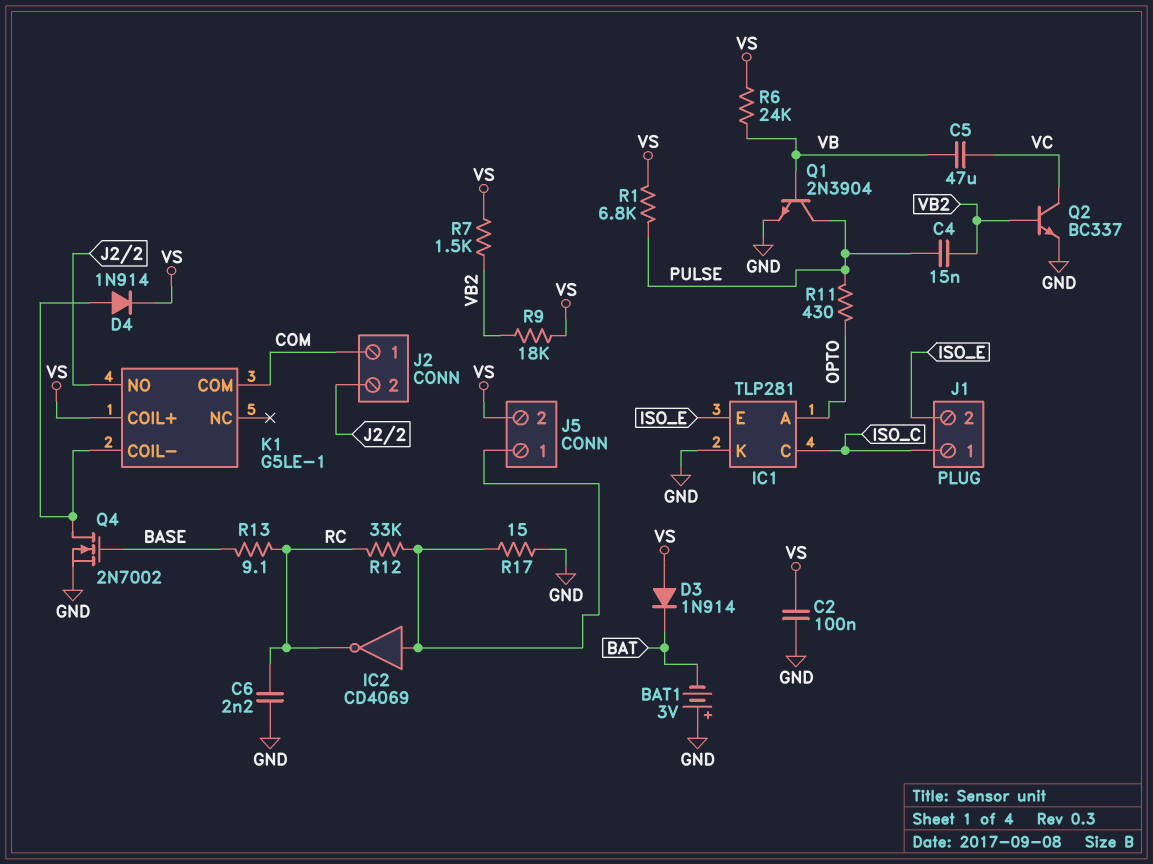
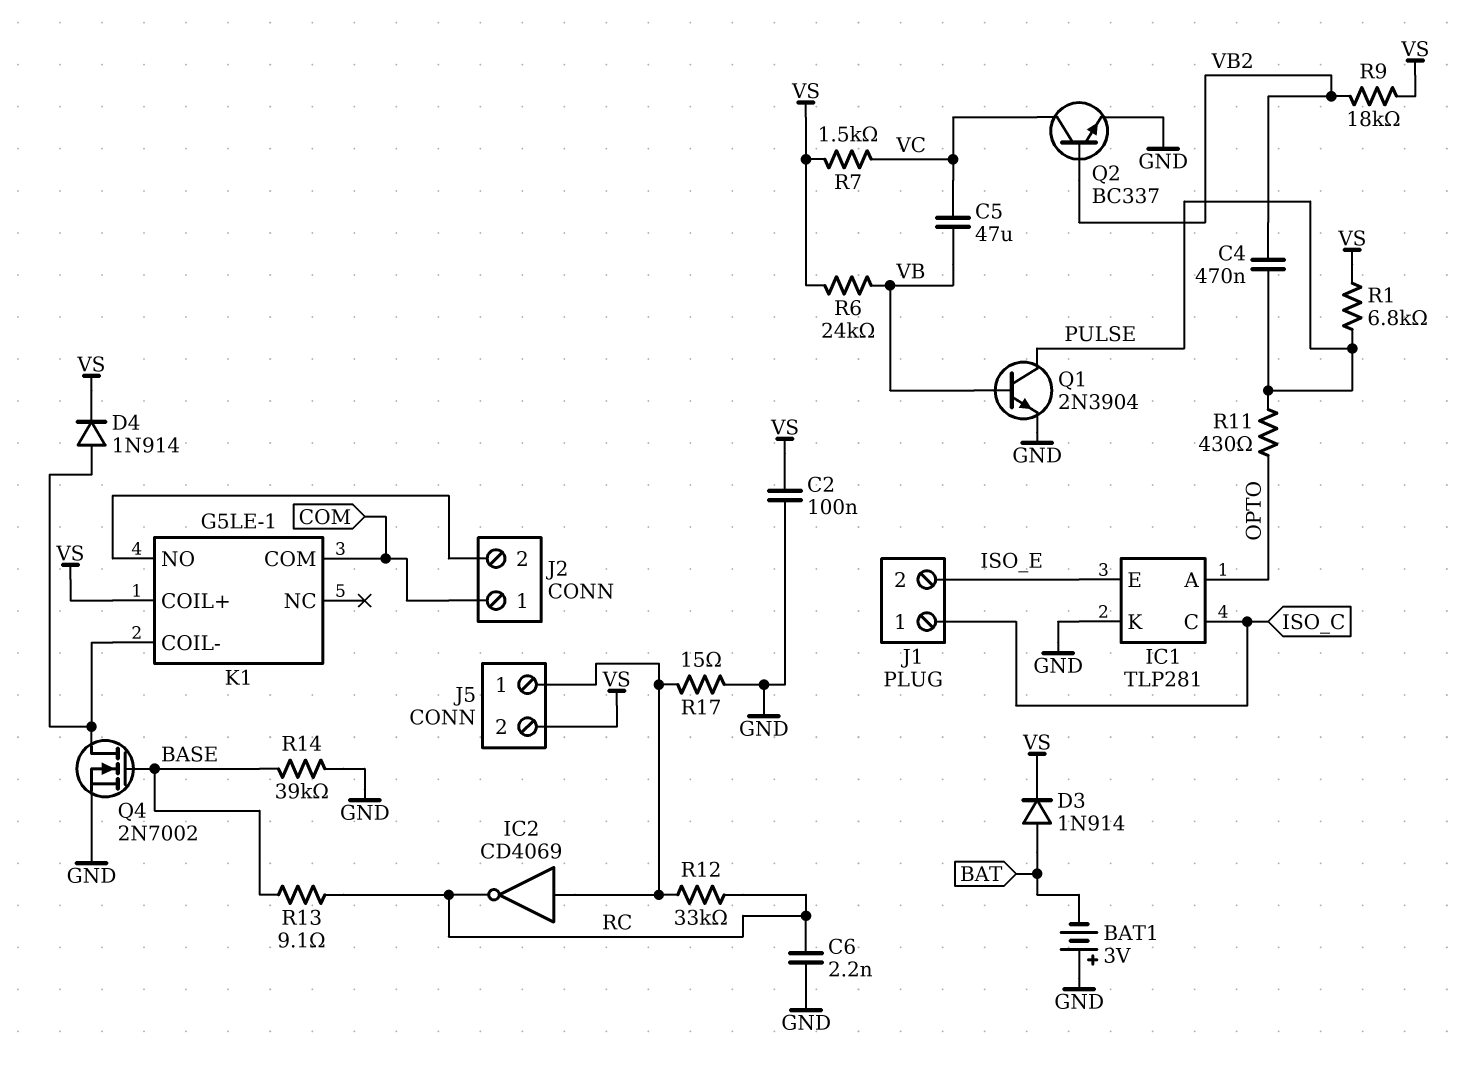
C4: 15nF (PULSE, VB2) -> 470nF (PULSE, VB2)
D3: diode 1N914 (A VS, K BAT) -> diode 1N914 (A BAT, K VS)
R7: 1.5k (VB2, VS) -> 1.5k (VC, VS)
R14: none -> 39k (BASE, GND)

